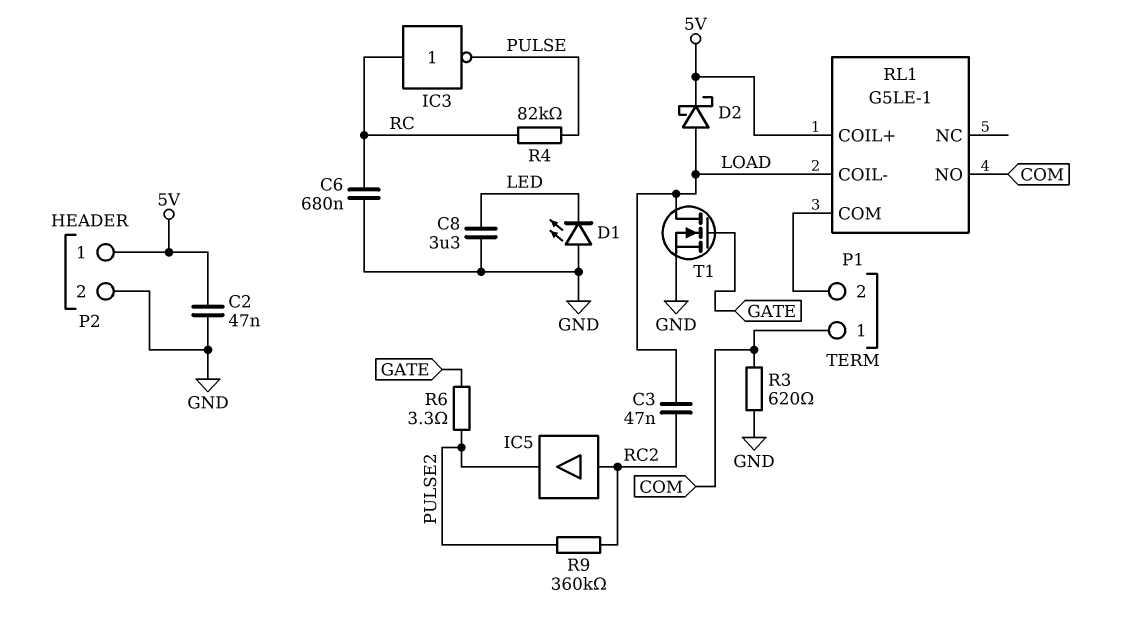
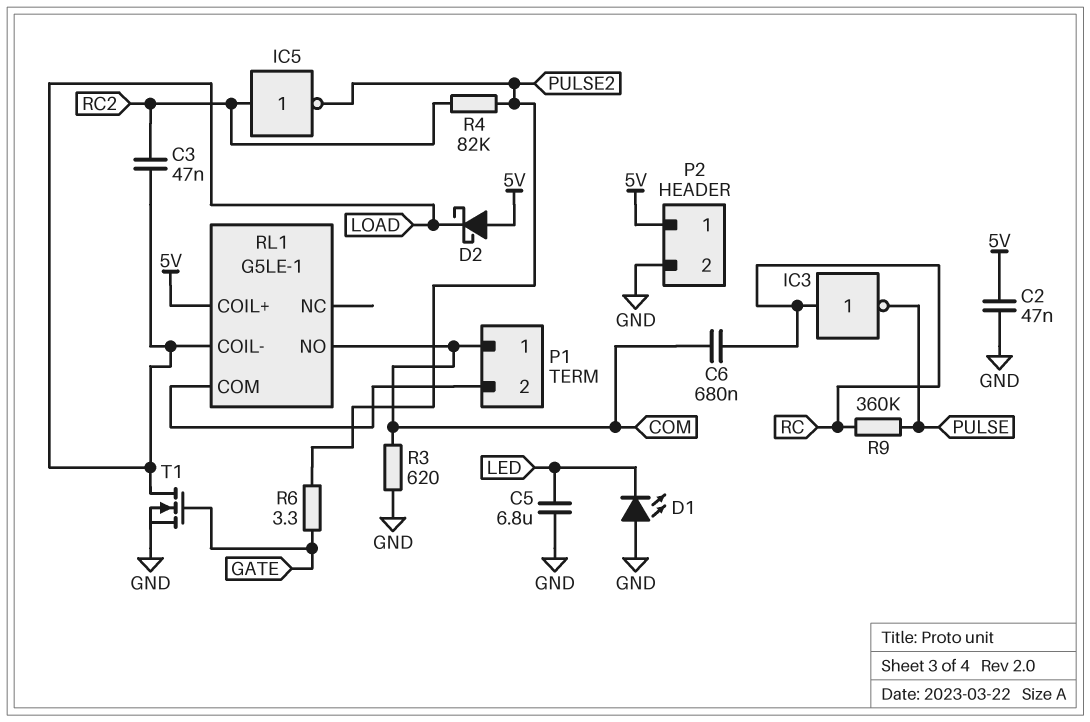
C5: none -> 6.8uF (GND, LED)
C6: 680nF (GND, RC) -> 680nF (COM, RC)
C8: 3.3uF (GND, LED) -> none
D2: schottky (A LOAD, K 5V) -> schottky (A 5V, K LOAD)
IC5: buffer (in RC2, out PULSE2) -> NOT (in RC2, out PULSE2)
R4: 82k (PULSE, RC) -> 82k (PULSE2, RC2)
R9: 360k (PULSE2, RC2) -> 360k (PULSE, RC)

